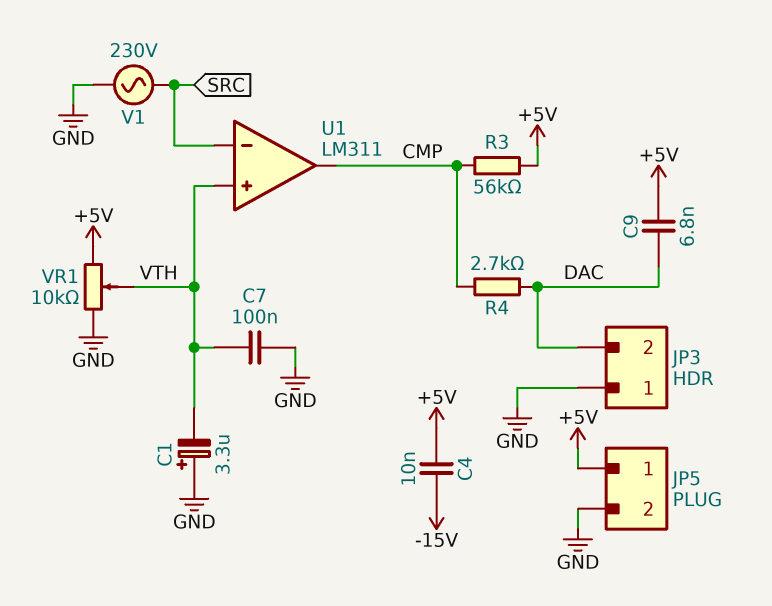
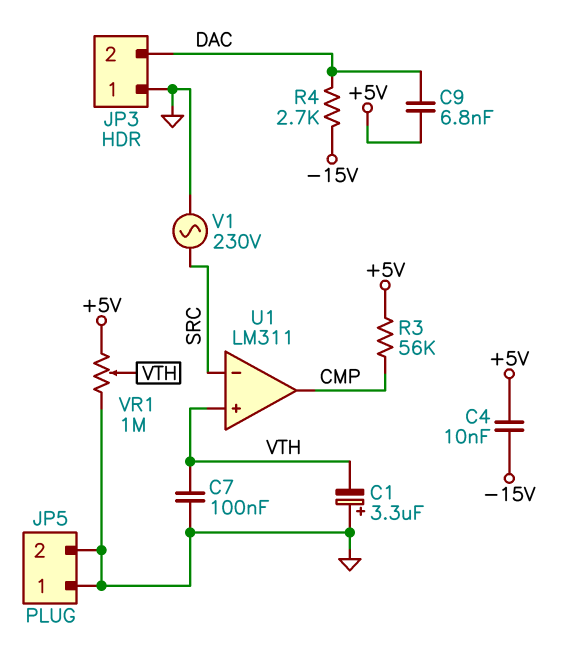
JP5 pin 1: +5V -> GND
R4: 2.7k (CMP, DAC) -> 2.7k (-15V, DAC)
VR1: 10k (+5V, GND, wiper VTH) -> 1M (+5V, GND, wiper VTH)

